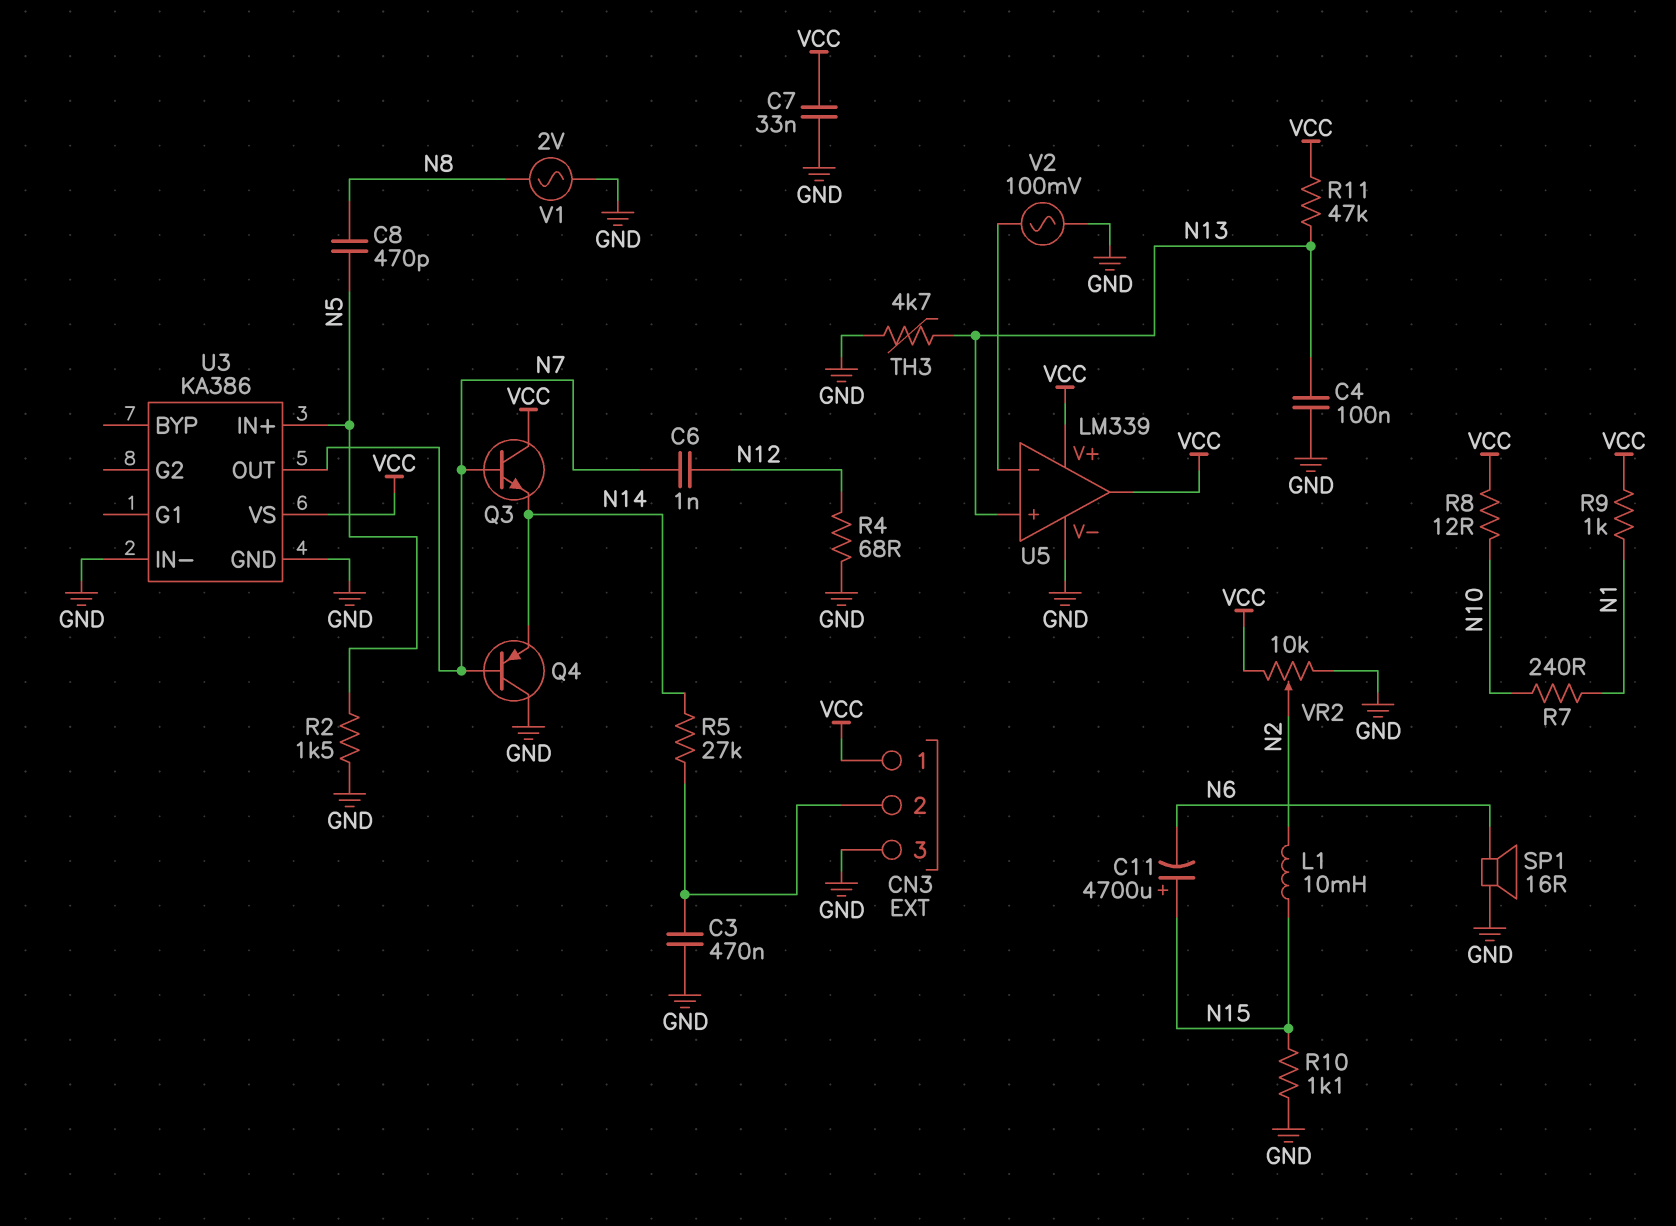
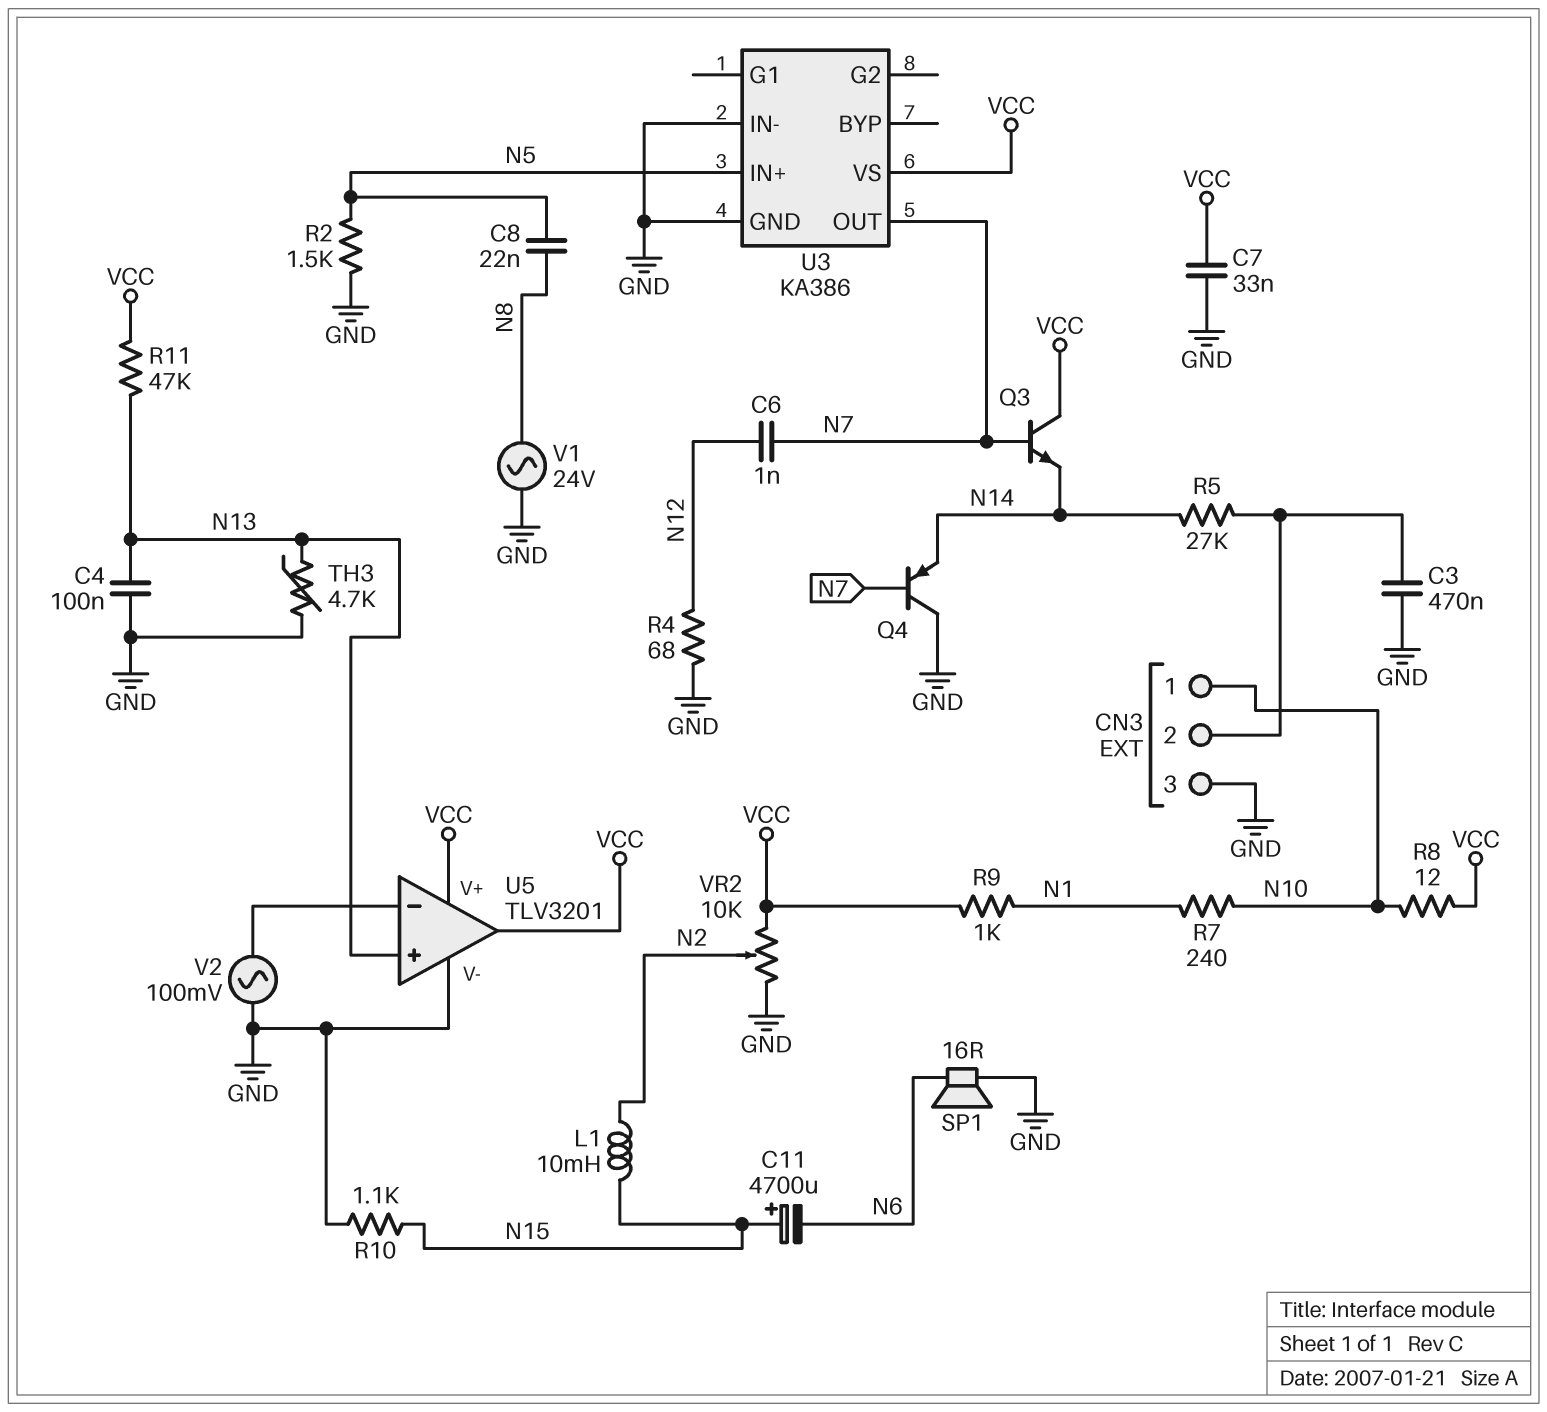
C8: 470pF (N5, N8) -> 22nF (N5, N8)
CN3 pin 1: VCC -> N10
U5: LM339 -> TLV3201
V1: AC 2V (GND, N8) -> AC 24V (GND, N8)

